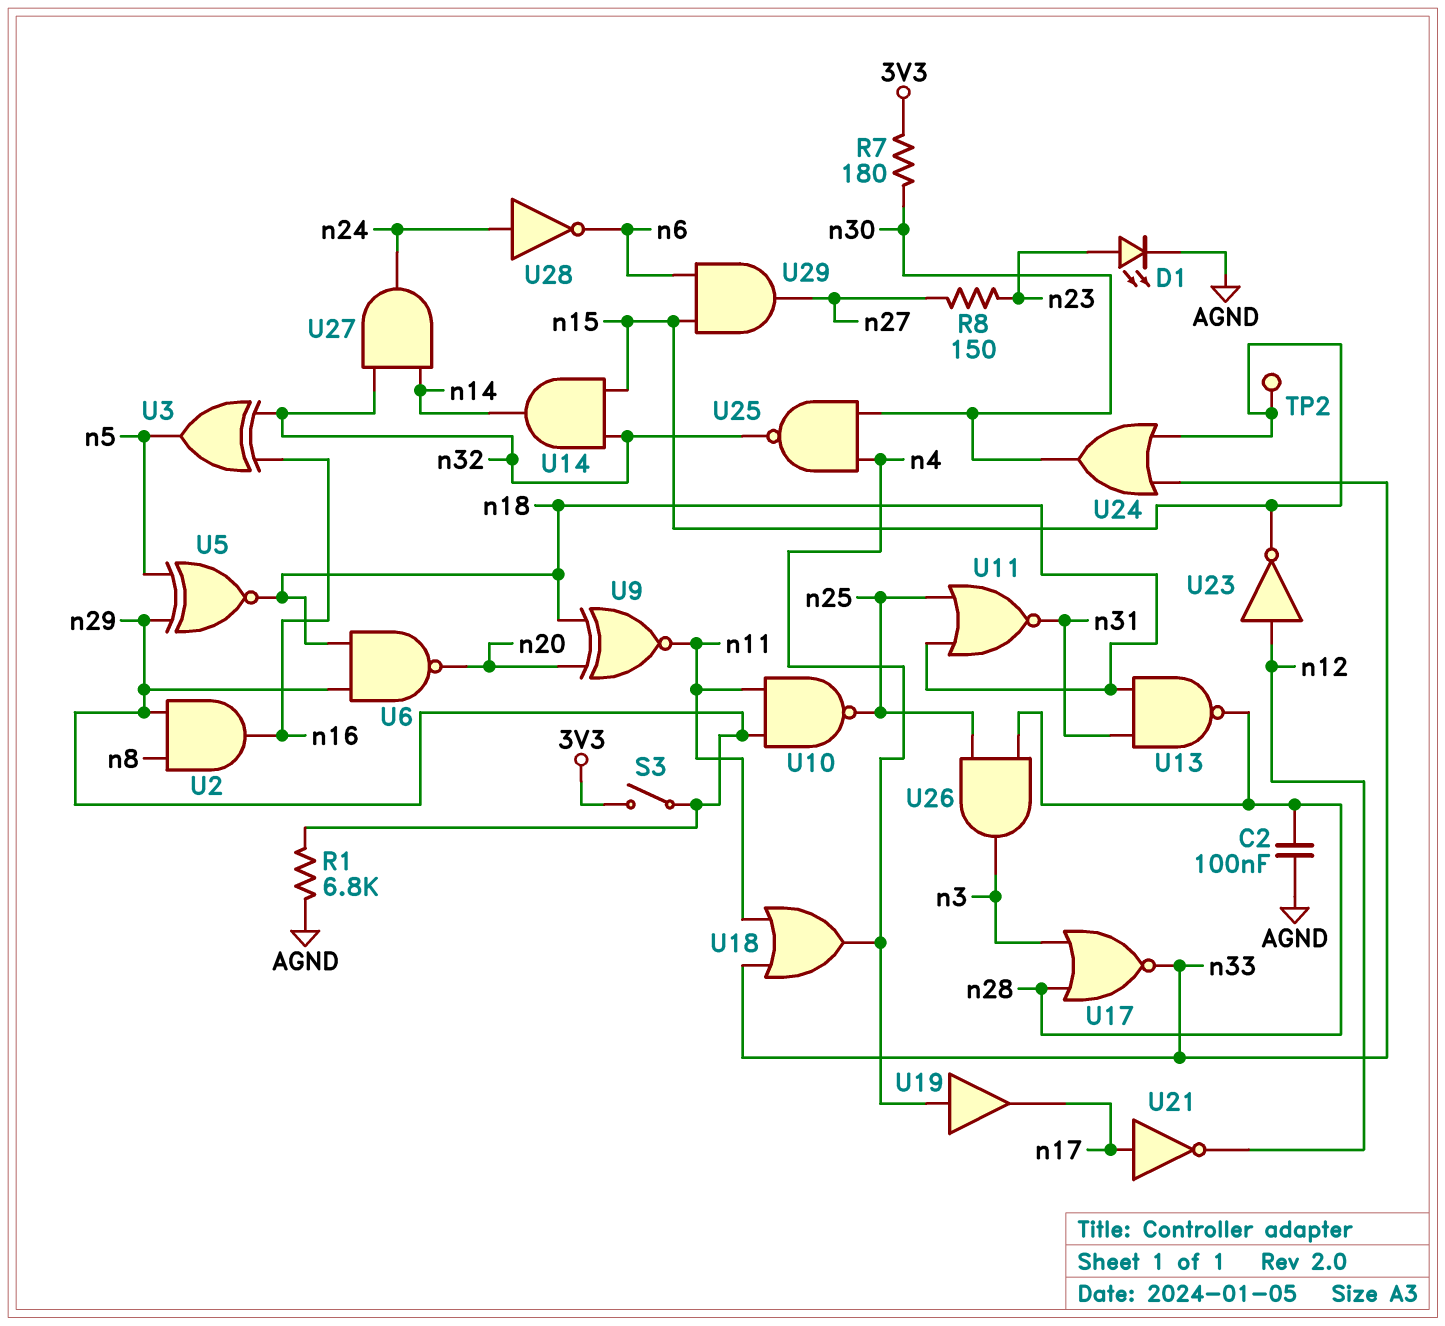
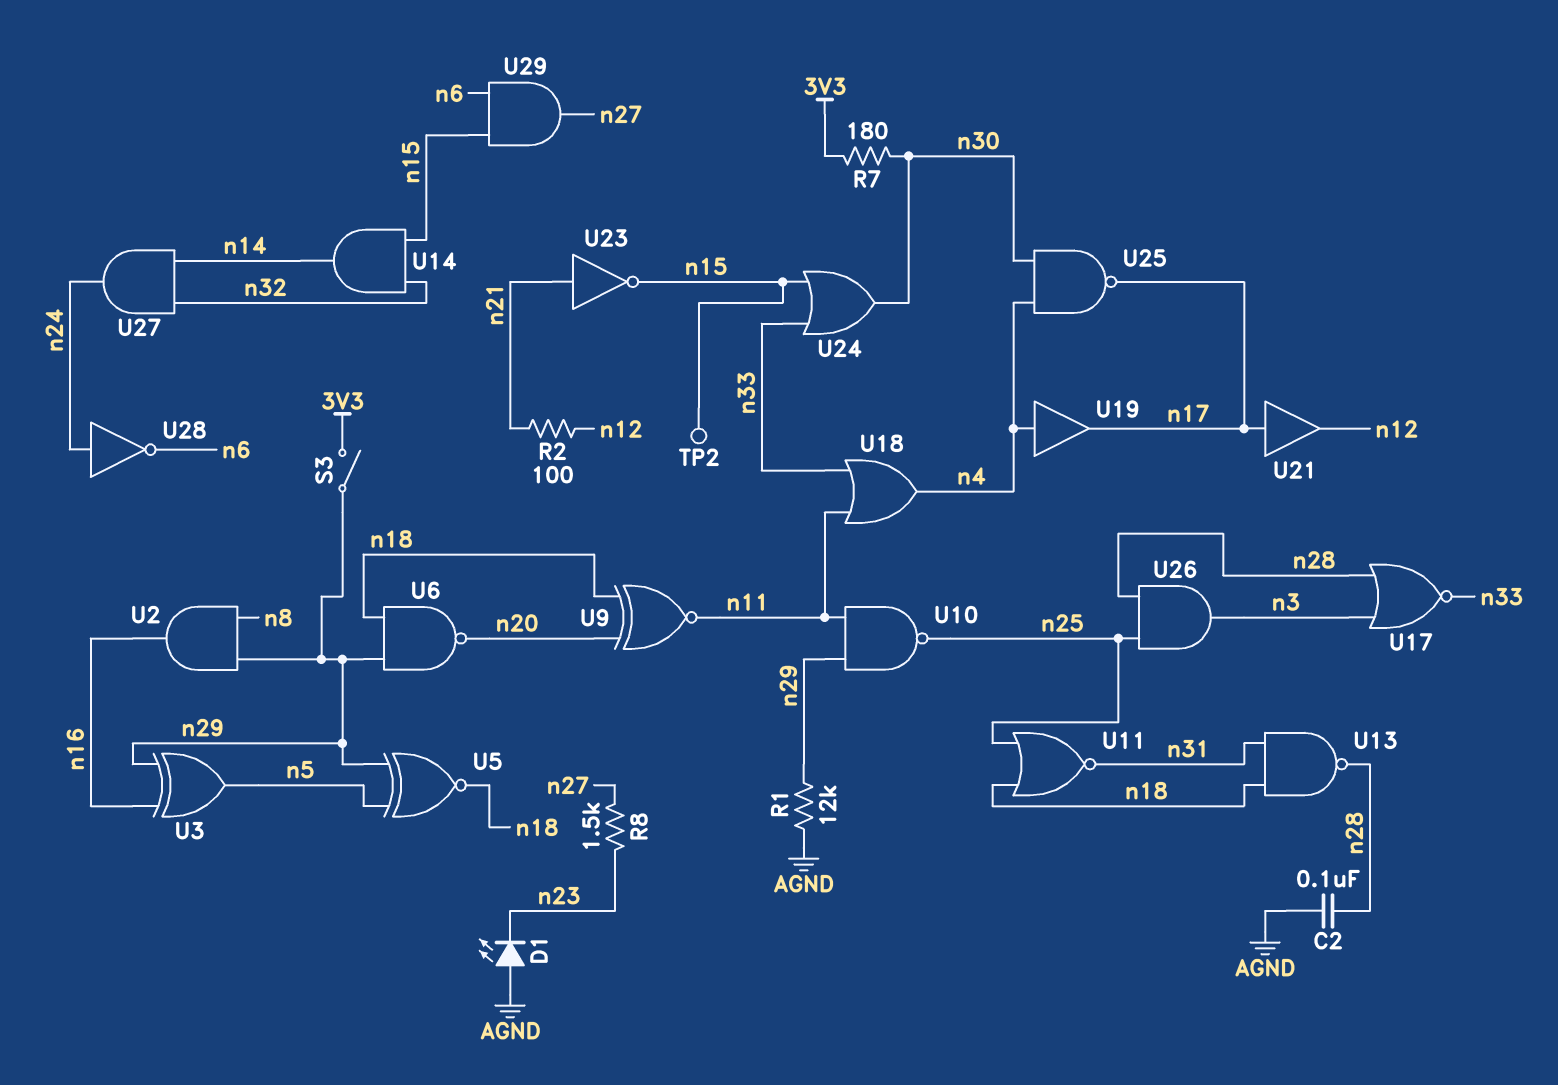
D1: LED (A n23, K AGND) -> LED (A AGND, K n23)
R1: 6.8k (AGND, n29) -> 12k (AGND, n29)
R2: none -> 100 (n12, n21)
R8: 150 (n23, n27) -> 1.5k (n23, n27)
U3: XOR (in n16, in n32, out n5) -> XOR (in n16, in n29, out n5)
U21: NOT (in n17, out n12) -> buffer (in n17, out n12)
U23: NOT (in n12, out n15) -> NOT (in n21, out n15)
U25: NAND (in n4, in n30, out n32) -> NAND (in n4, in n30, out n17)

